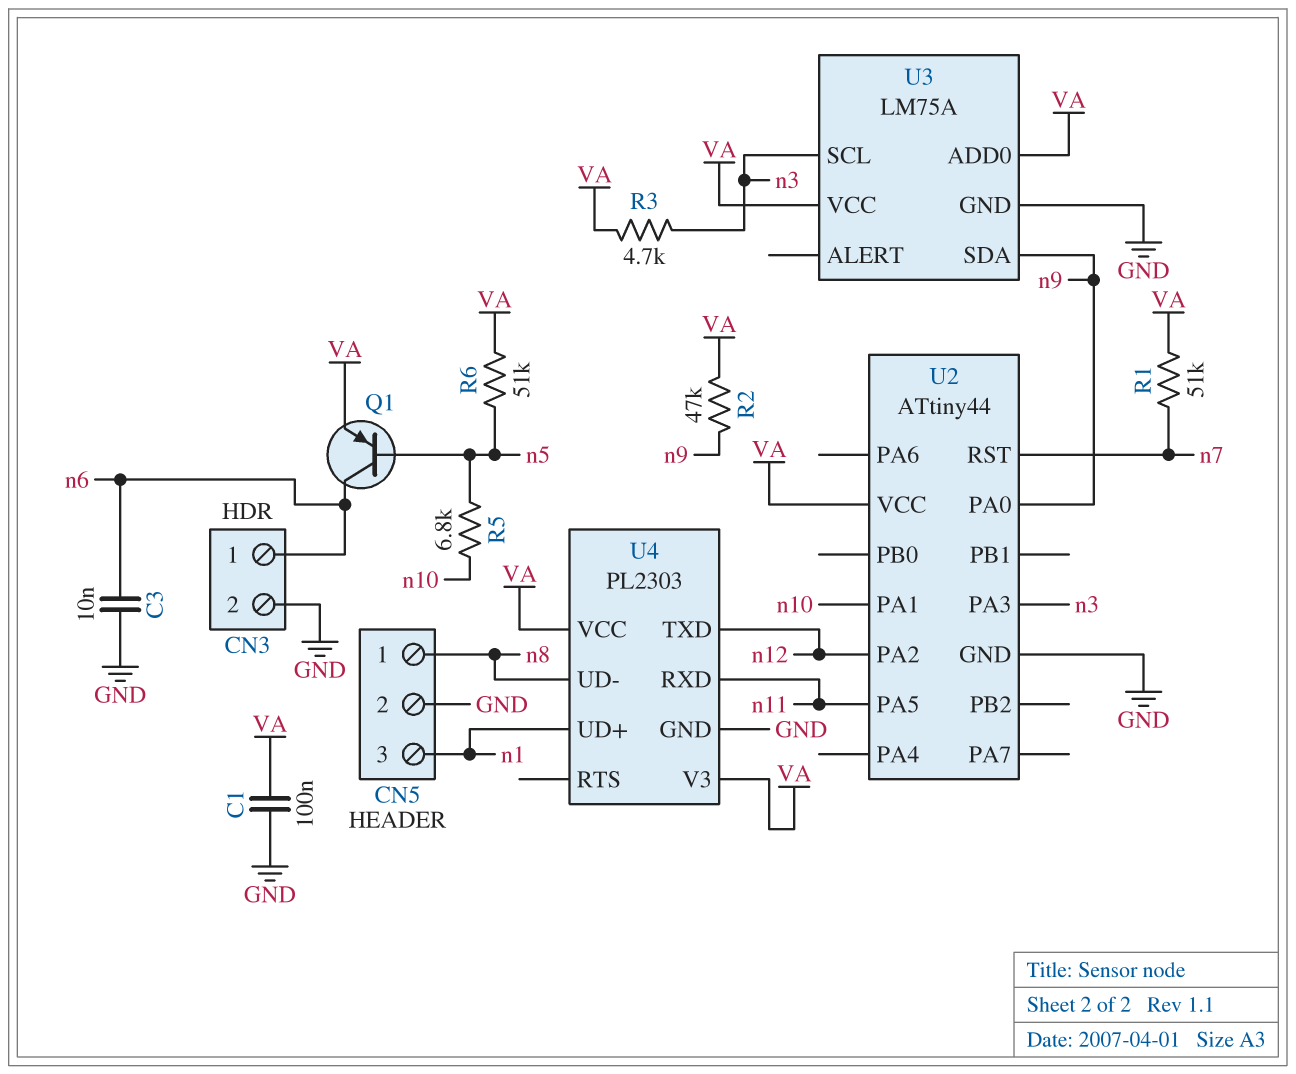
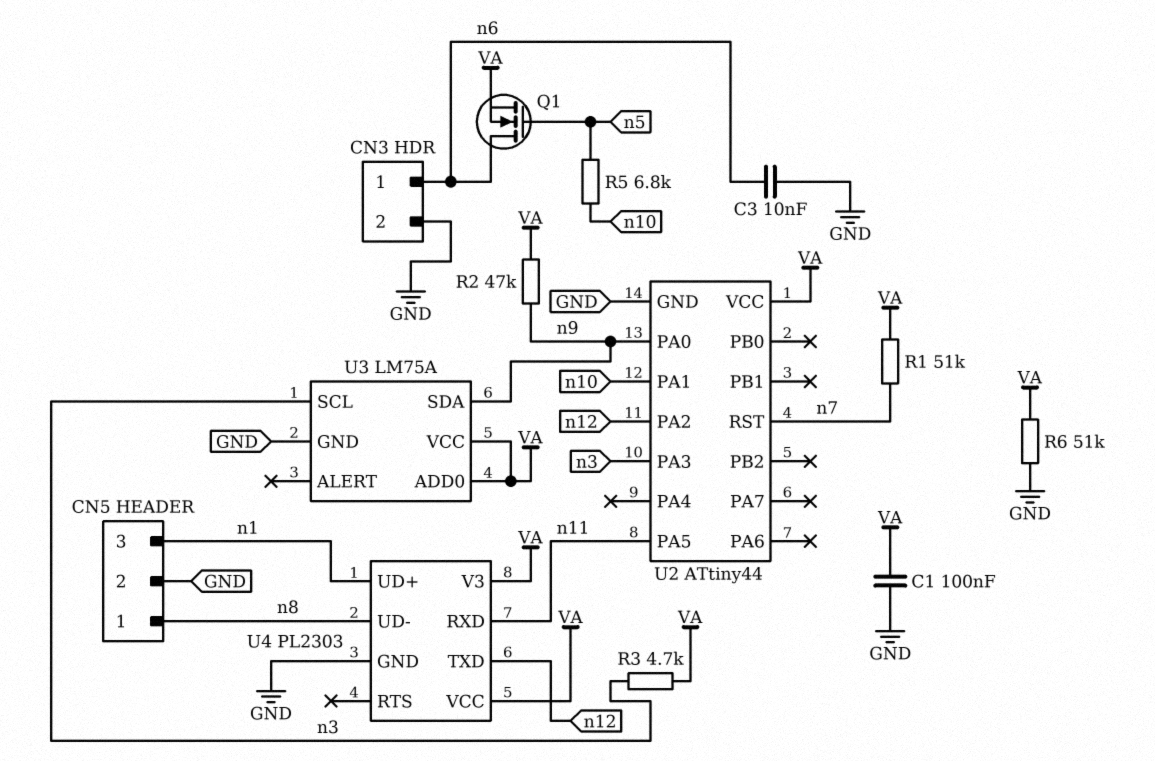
Q1: PNP (B n5, C n6, E VA) -> NMOS (G n5, D n6, S VA)
R6: 51k (VA, n5) -> 51k (GND, VA)

